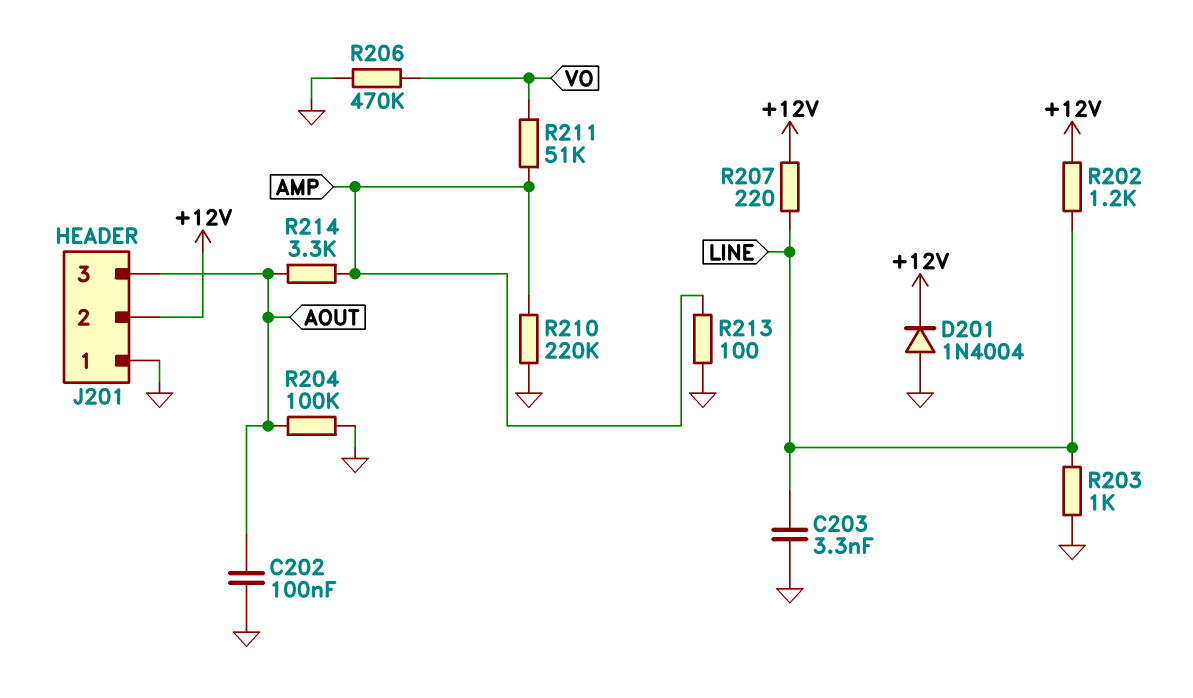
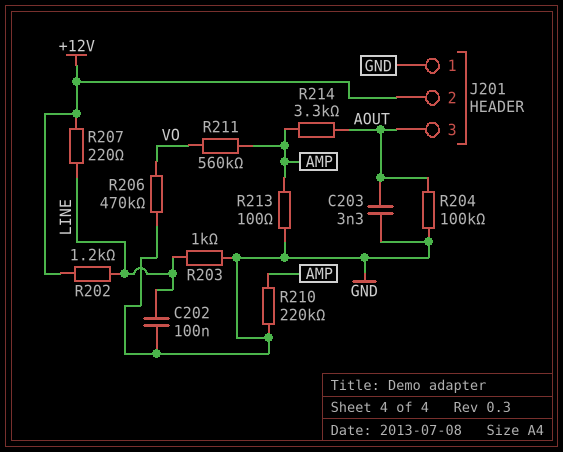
C202: 100nF (AOUT, GND) -> 100nF (GND, LINE)
C203: 3.3nF (GND, LINE) -> 3.3nF (AOUT, GND)
D201: diode 1N4004 (A GND, K +12V) -> none
R211: 51k (AMP, VO) -> 560k (AMP, VO)

